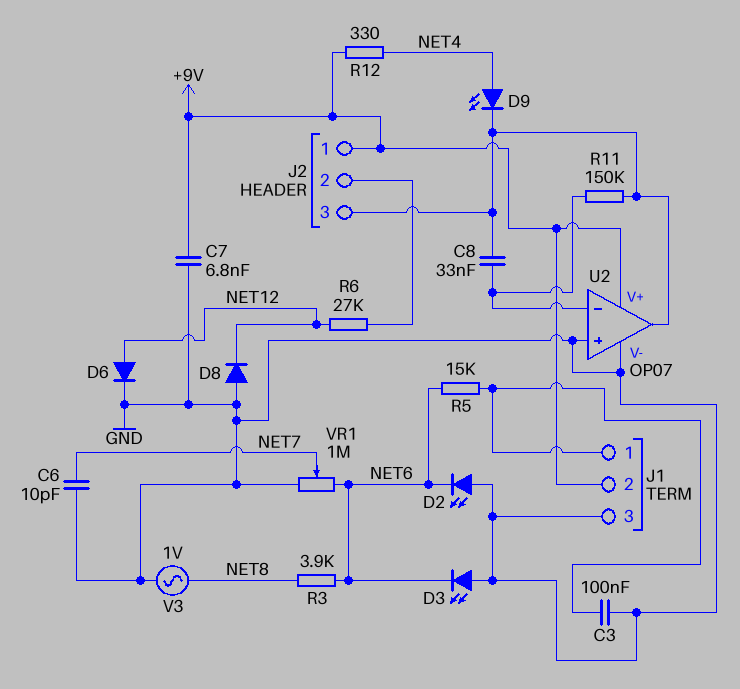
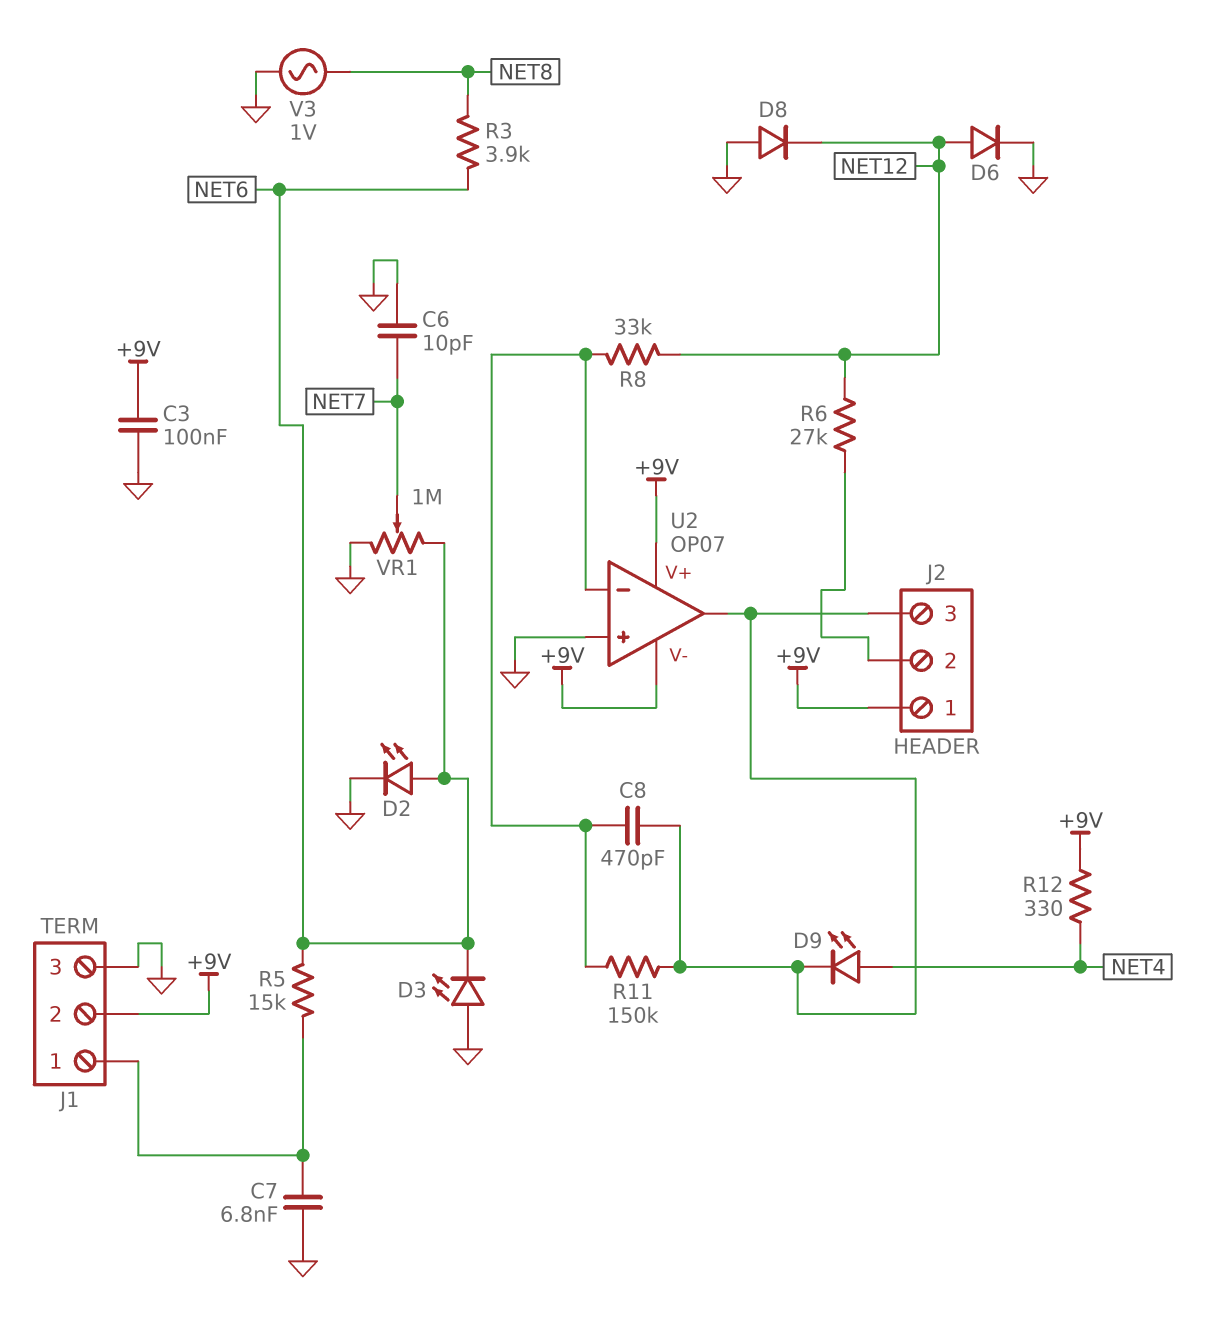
C3: 100nF (GND, J1/1) -> 100nF (+9V, GND)
C7: 6.8nF (+9V, GND) -> 6.8nF (GND, J1/1)
C8: 33nF (J2/3, U2/in-) -> 470pF (J2/3, U2/in-)
D2: LED (A GND, K NET6) -> LED (A NET6, K GND)
R8: none -> 33k (NET12, U2/in-)
U2 pin V-: GND -> +9V

